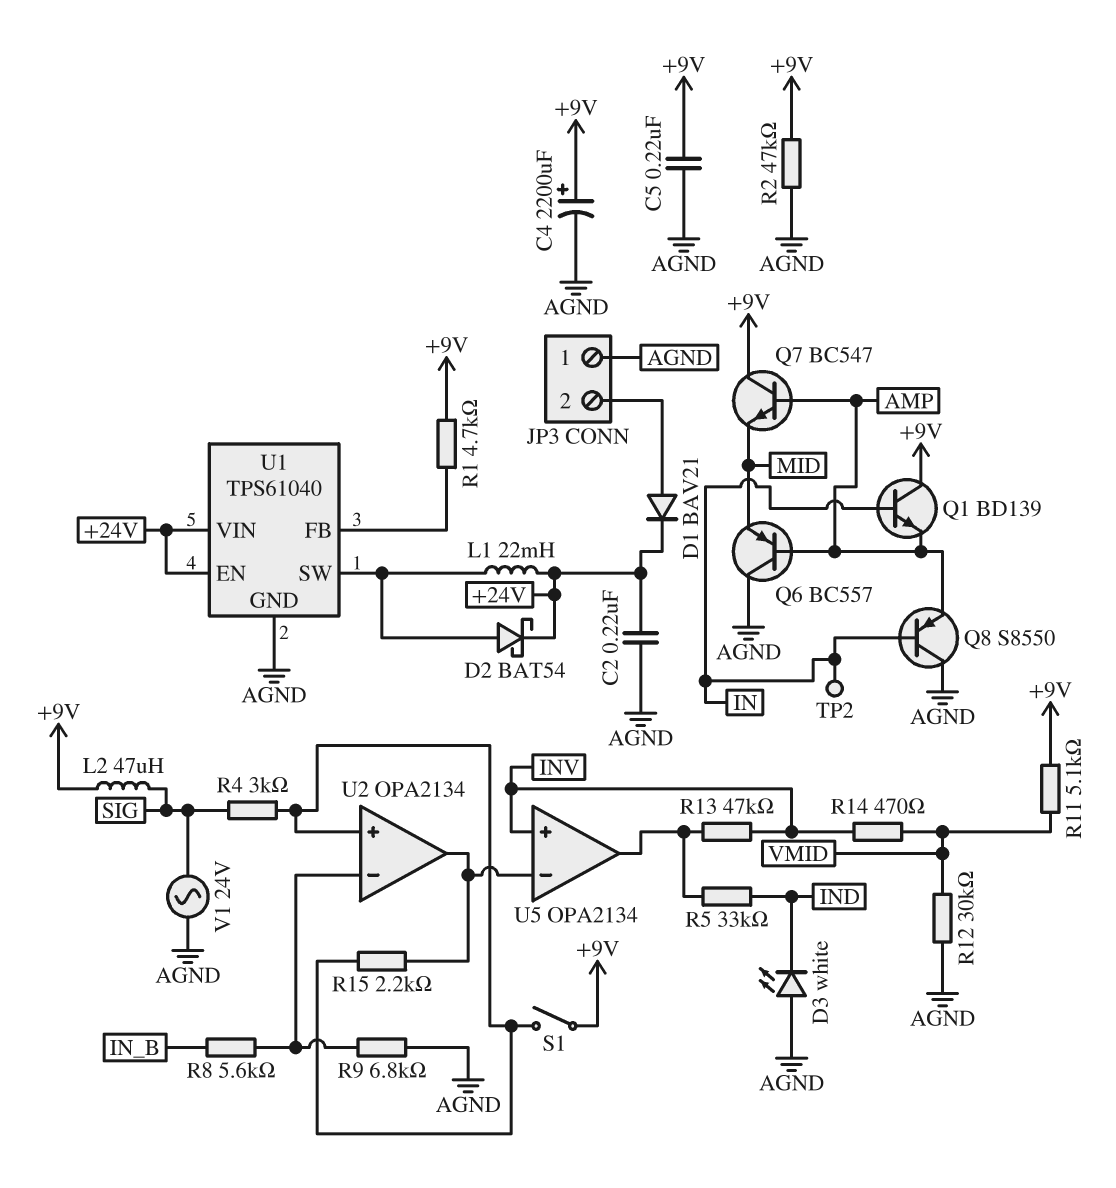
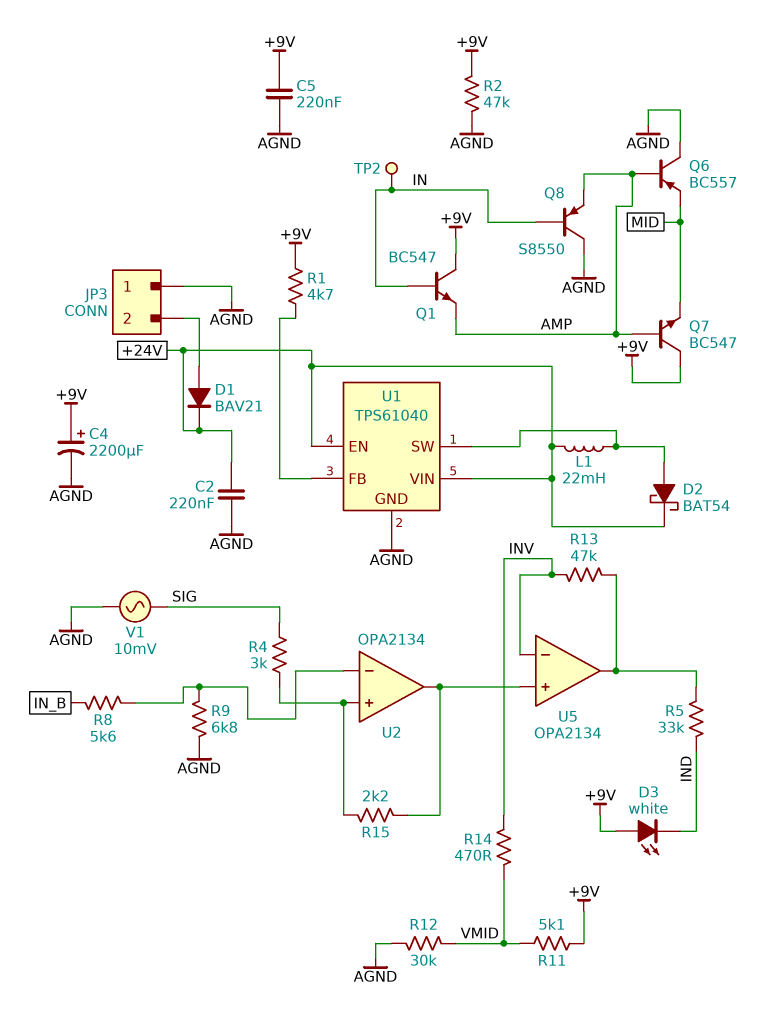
D3: LED white (A AGND, K IND) -> LED white (A +9V, K IND)
L2: 47uH (+9V, SIG) -> none
Q1: NPN BD139 (B IN, C +9V, E AMP) -> NPN BC547 (B IN, C +9V, E AMP)
S1: switch (+9V, U2/in+) -> none
U5 pin in+: INV -> U2/out
U5 pin in-: U2/out -> INV
V1: AC 24V (AGND, SIG) -> AC 10mV (AGND, SIG)

